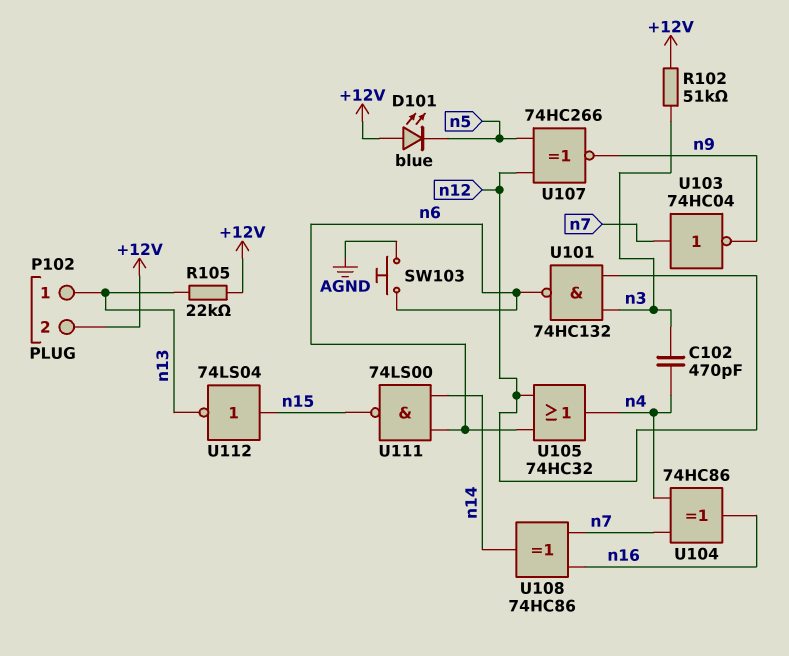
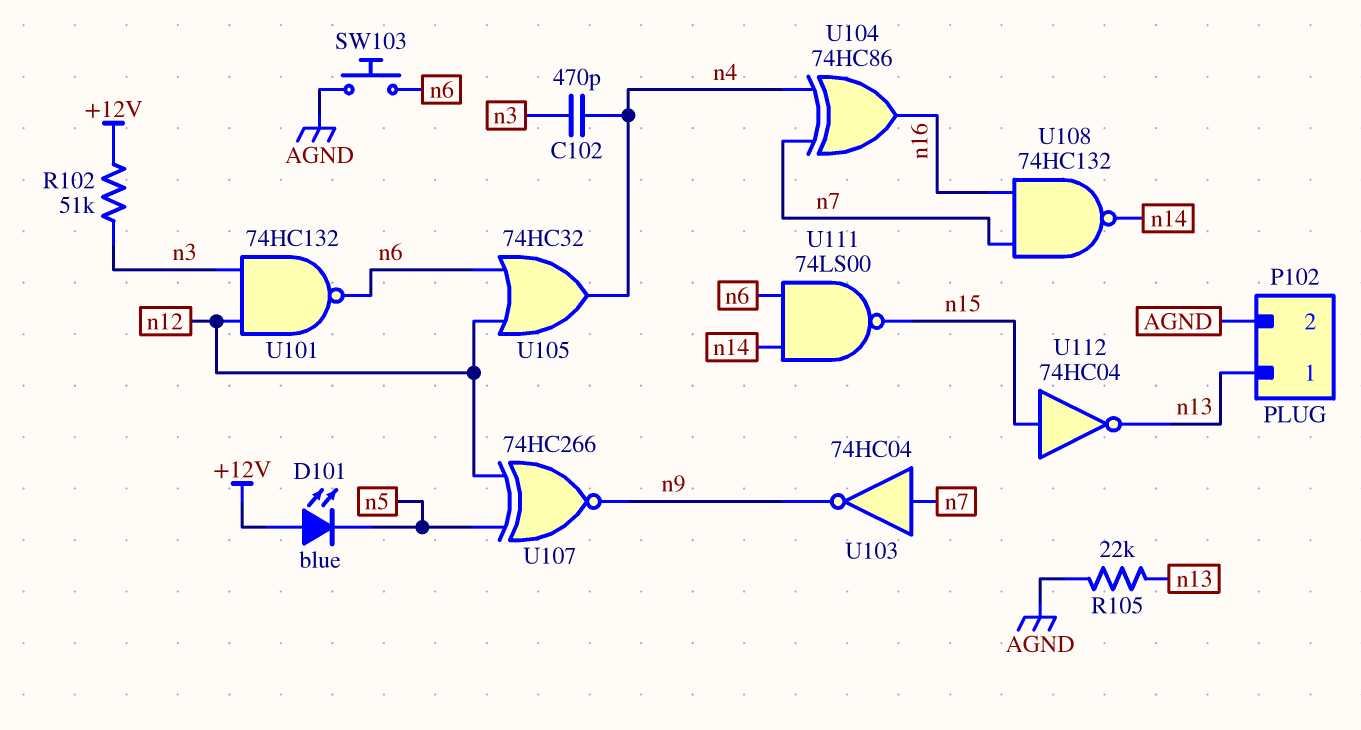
P102 pin 2: +12V -> AGND
R105: 22k (+12V, n13) -> 22k (AGND, n13)
U108: XOR 74HC86 (in n7, in n16, out n14) -> NAND 74HC132 (in n7, in n16, out n14)
U112: NOT 74LS04 (in n15, out n13) -> NOT 74HC04 (in n15, out n13)

